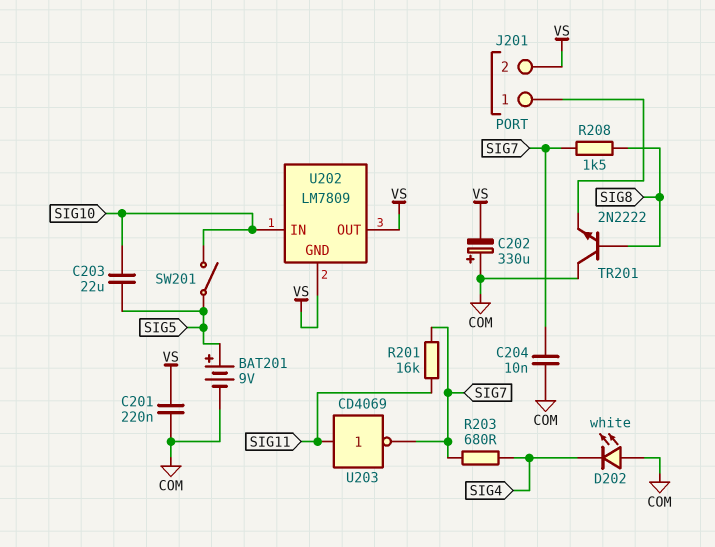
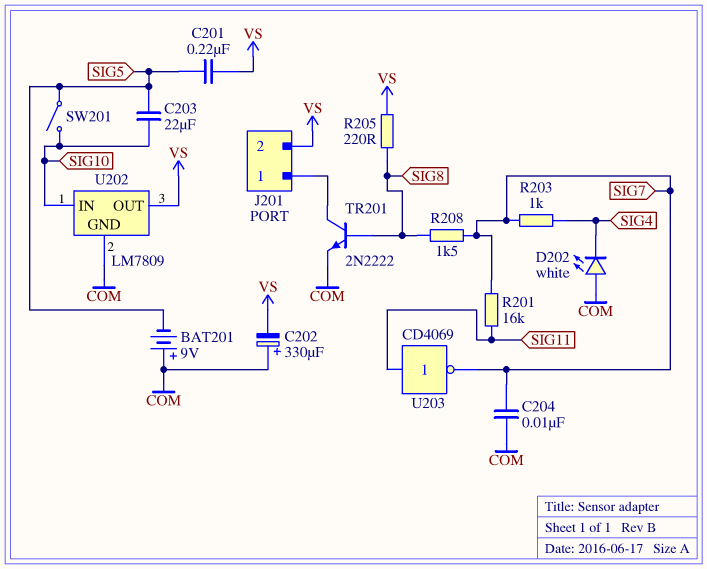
BAT201: 9V (plus SIG5, minus COM) -> 9V (plus COM, minus SIG5)
C201: 220nF (COM, VS) -> 220nF (SIG5, VS)
R203: 680 (SIG4, SIG7) -> 1k (SIG4, SIG7)
R205: none -> 220 (SIG8, VS)
TR201: NPN 2N2222 (B SIG8, C COM, E J201/1) -> NPN 2N2222 (B SIG8, C J201/1, E COM)
U202 pin GND: VS -> COM

